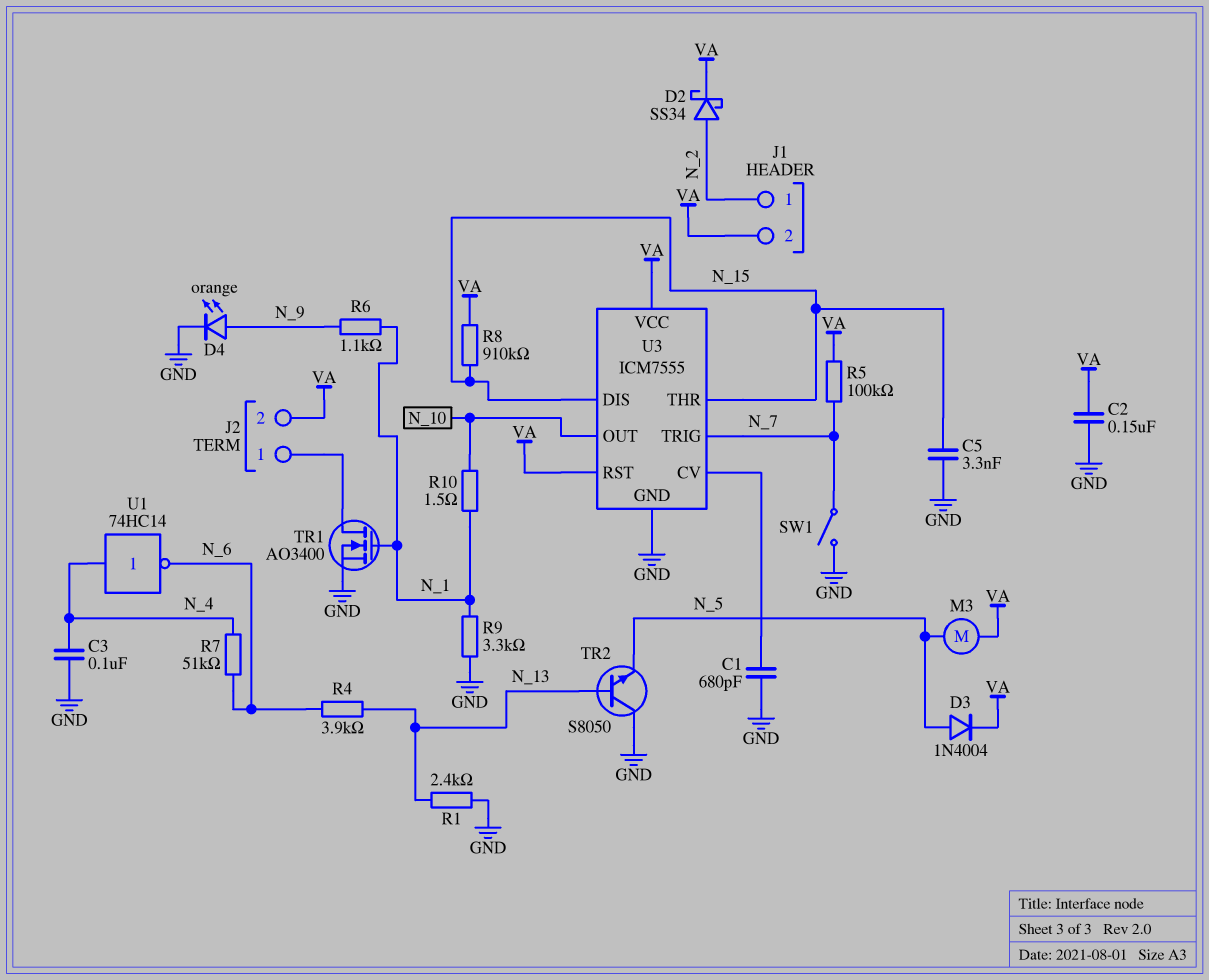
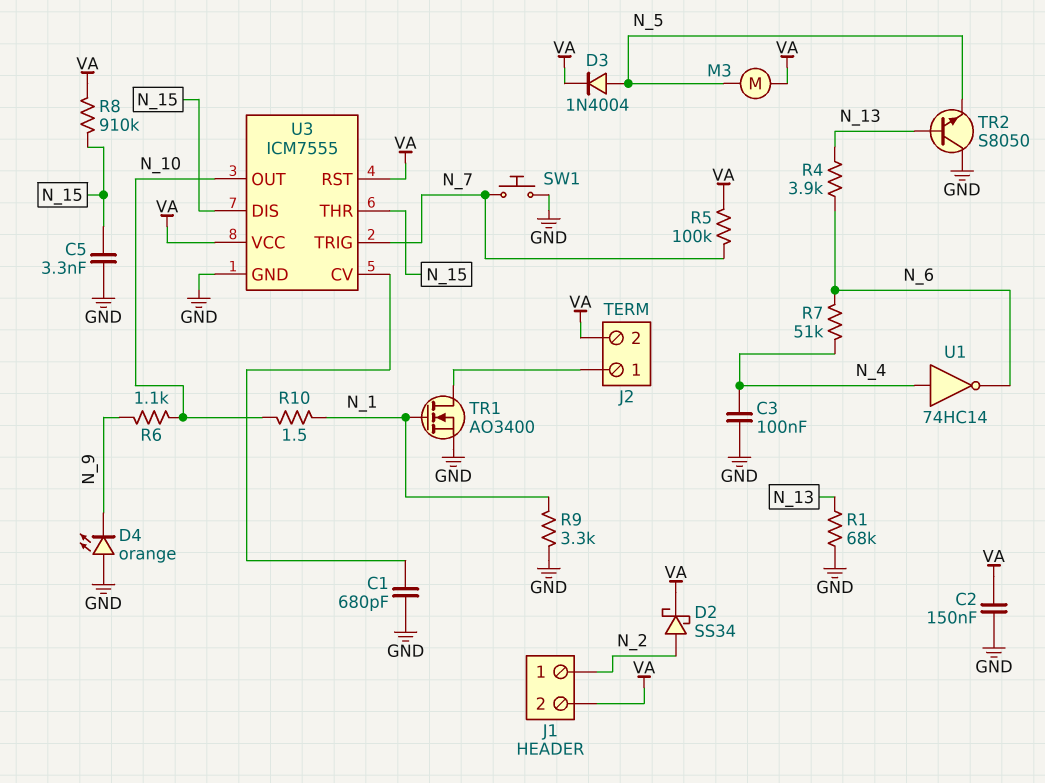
D4: LED orange (A N_9, K GND) -> LED orange (A GND, K N_9)
R1: 2.4k (GND, N_13) -> 68k (GND, N_13)
R6: 1.1k (N_1, N_9) -> 1.1k (N_9, N_10)
SW1: switch (GND, N_7) -> button (GND, N_7)

